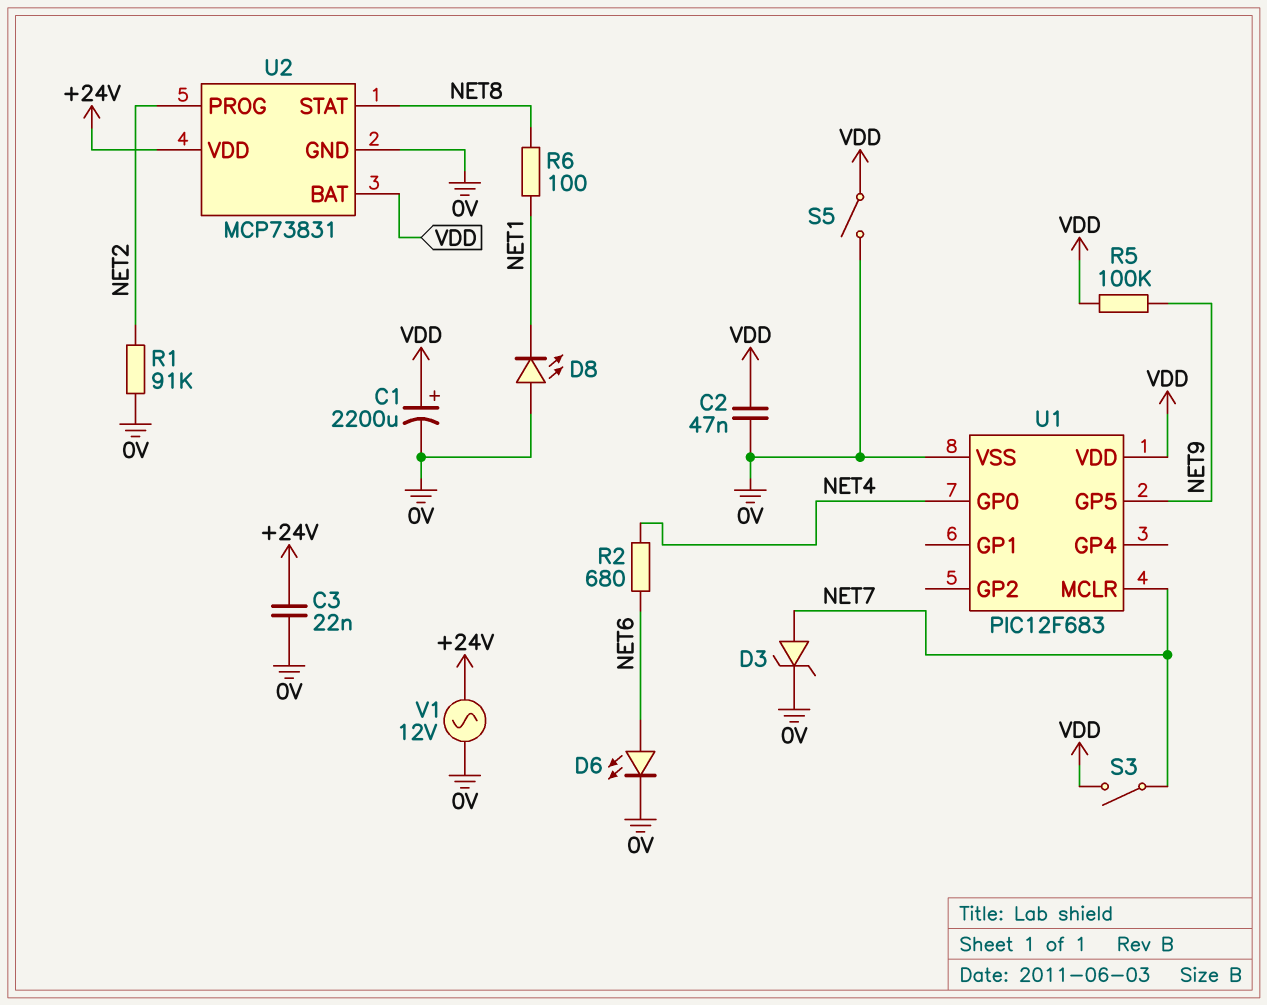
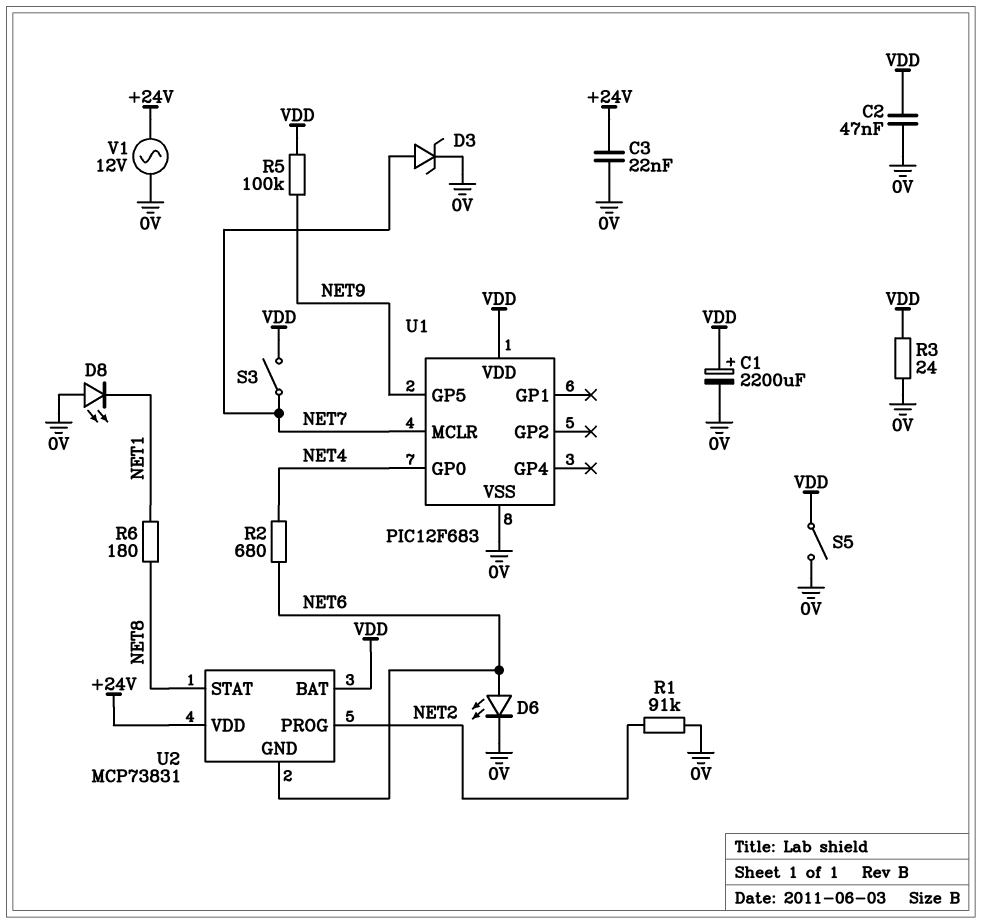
R3: none -> 24 (0V, VDD)
R6: 100 (NET1, NET8) -> 180 (NET1, NET8)
U2 pin GND: 0V -> NET6

